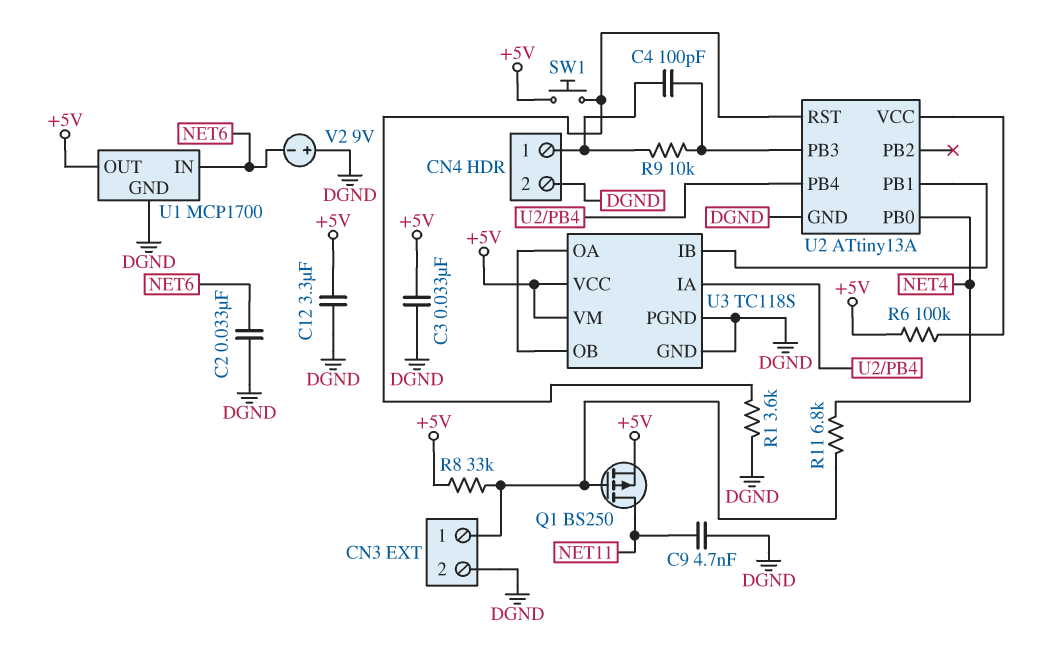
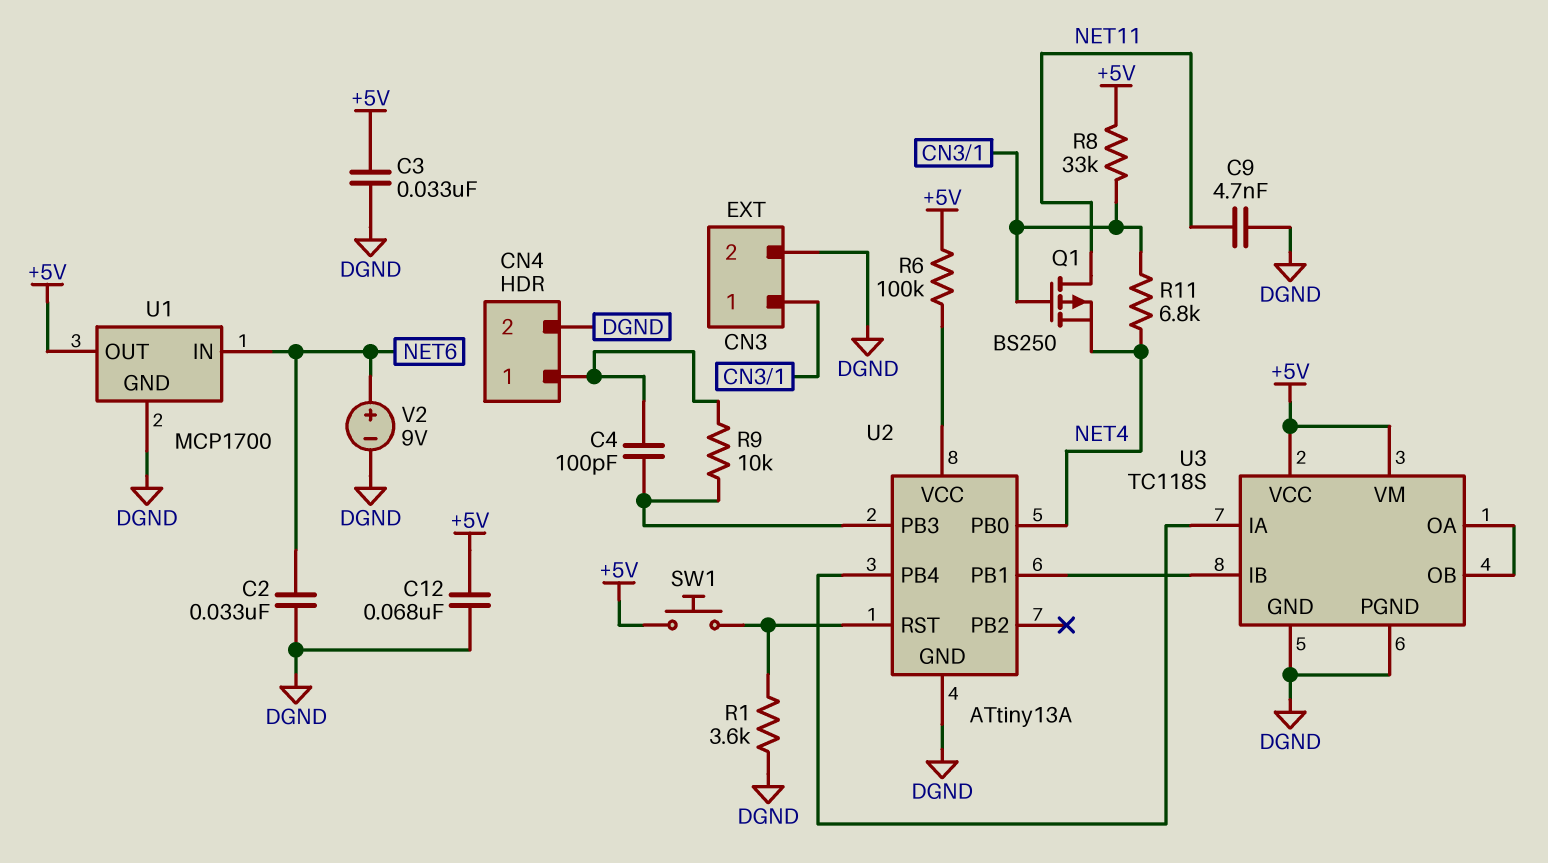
C12: 3.3uF (+5V, DGND) -> 68nF (+5V, DGND)
Q1: PMOS BS250 (G CN3/1, D NET11, S +5V) -> PMOS BS250 (G CN3/1, D NET11, S NET4)
V2: 9V (plus DGND, minus NET6) -> 9V (plus NET6, minus DGND)

